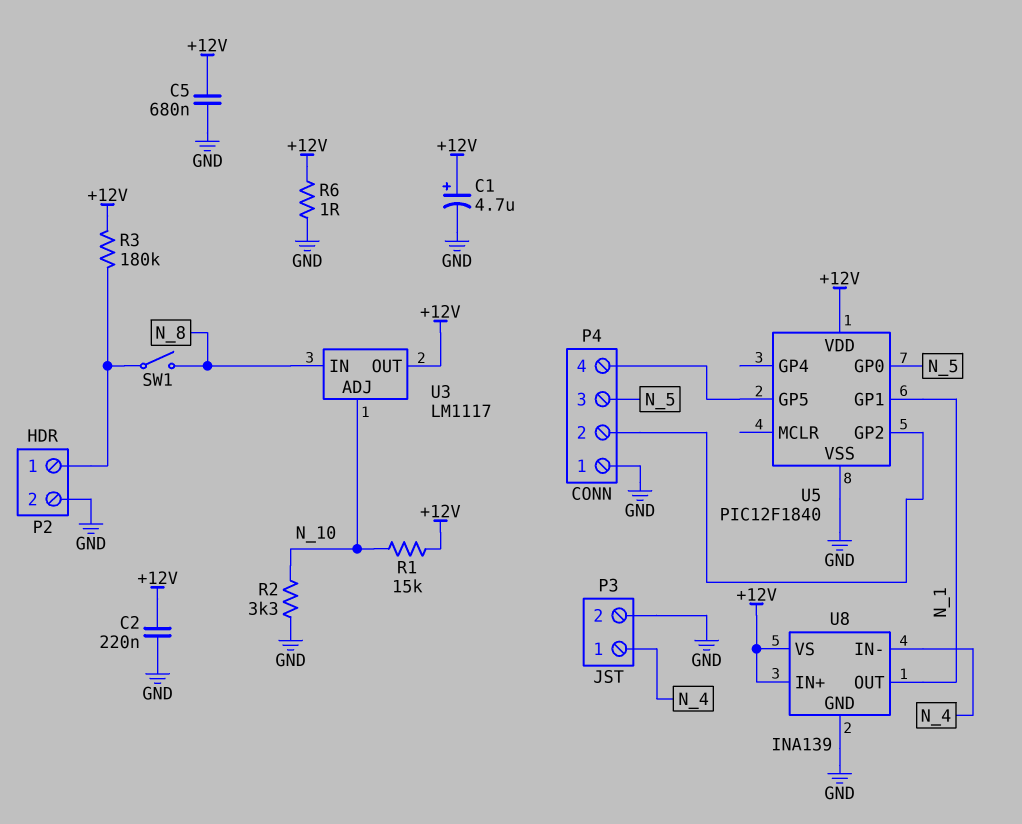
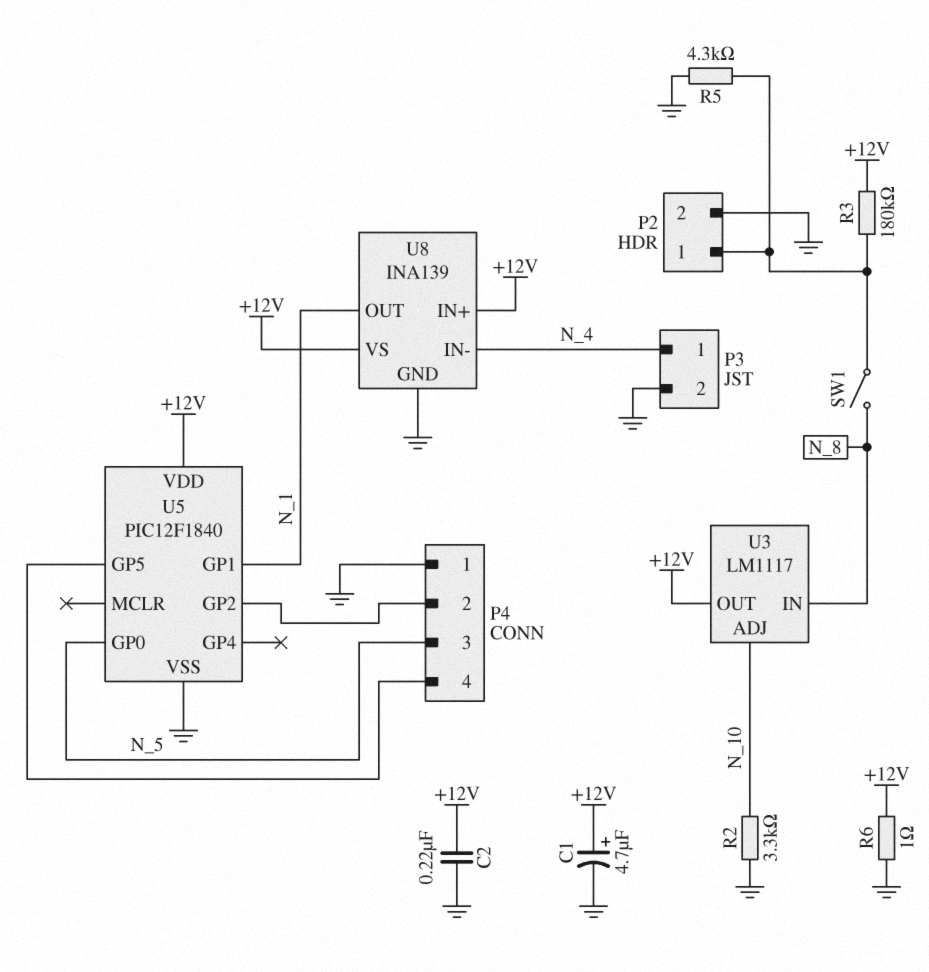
C5: 680nF (+12V, GND) -> none
R1: 15k (+12V, N_10) -> none
R5: none -> 4.3k (GND, P2/1)

